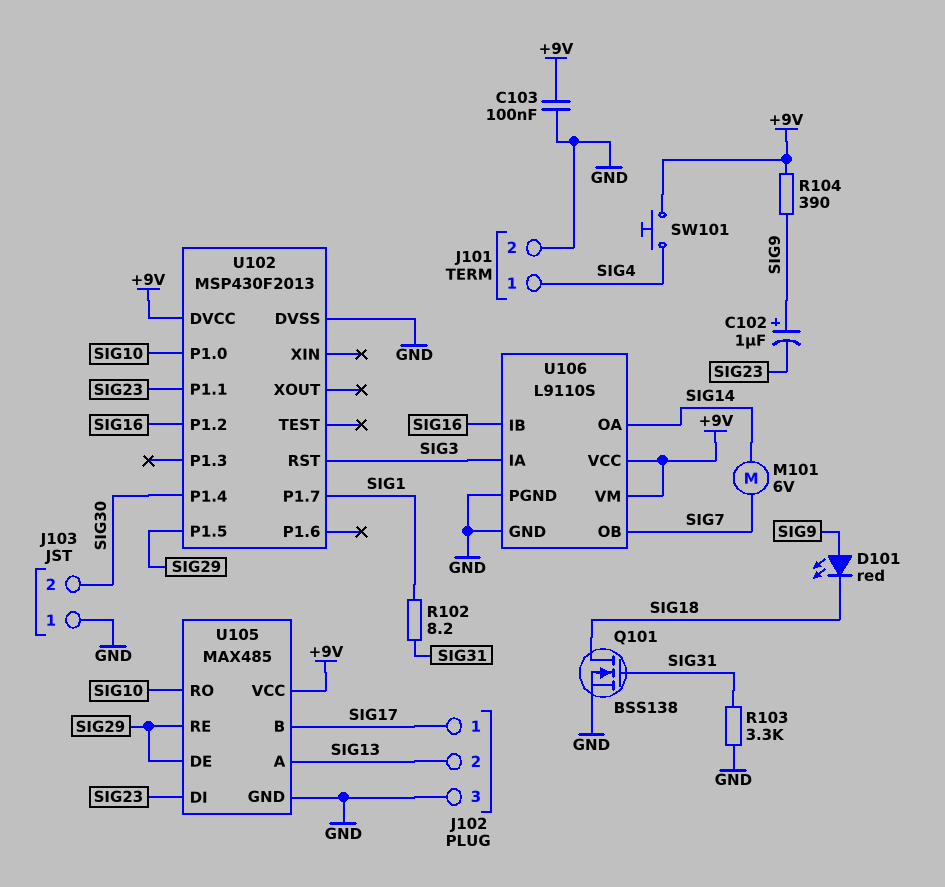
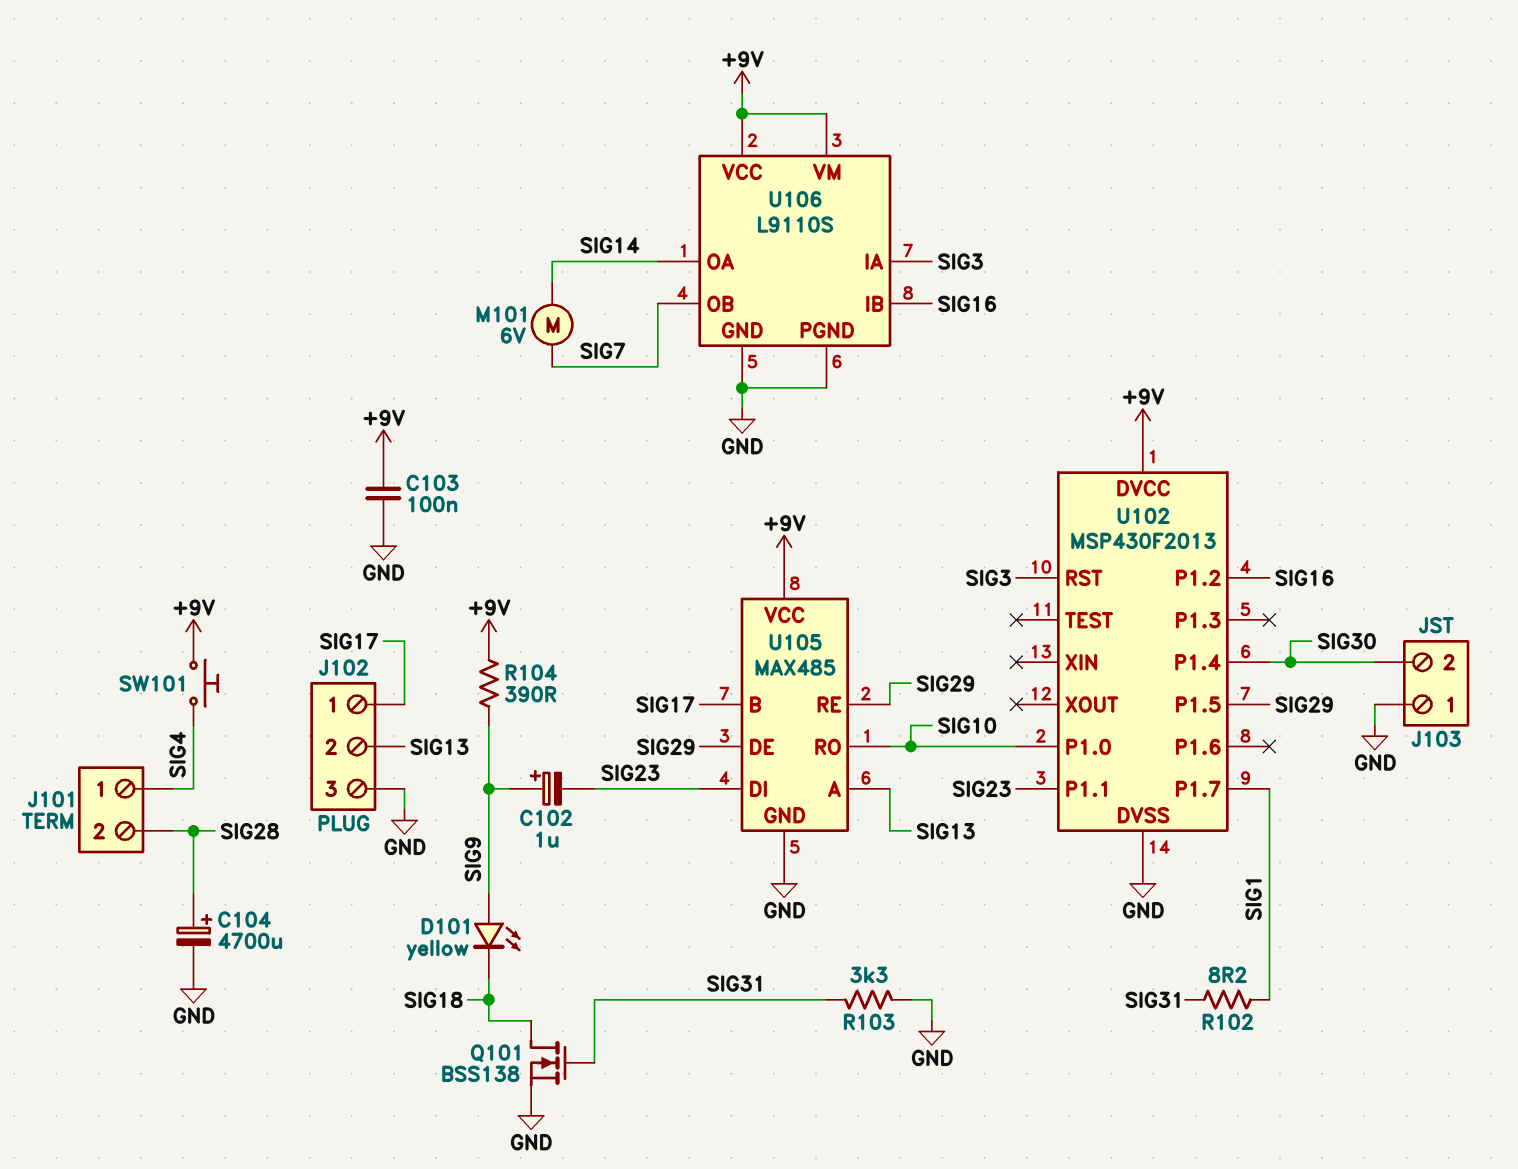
C104: none -> 4700uF (plus SIG28, minus GND)
D101: LED red (A SIG9, K SIG18) -> LED yellow (A SIG9, K SIG18)
J101 pin 2: GND -> SIG28

